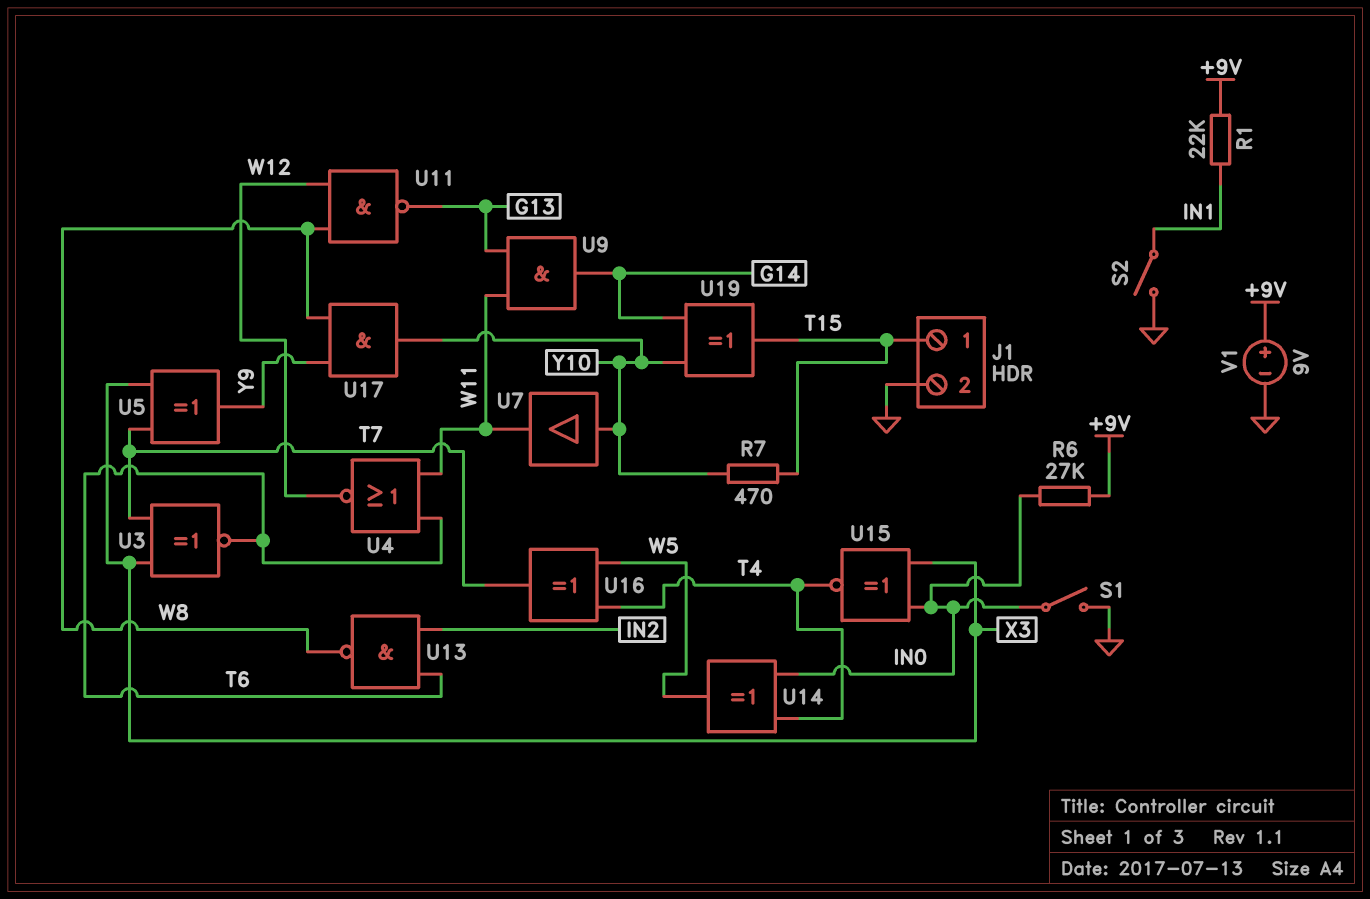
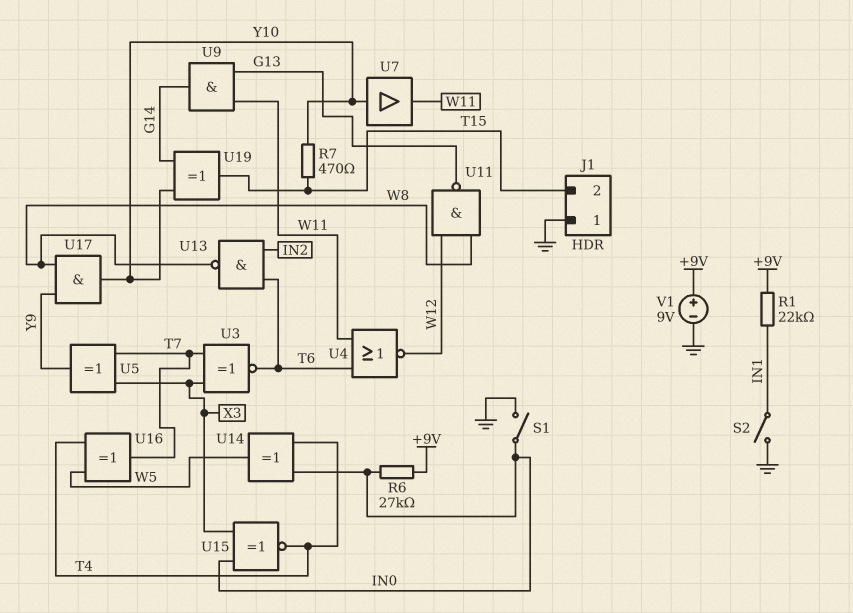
J1 pin 1: T15 -> GND
J1 pin 2: GND -> T15

